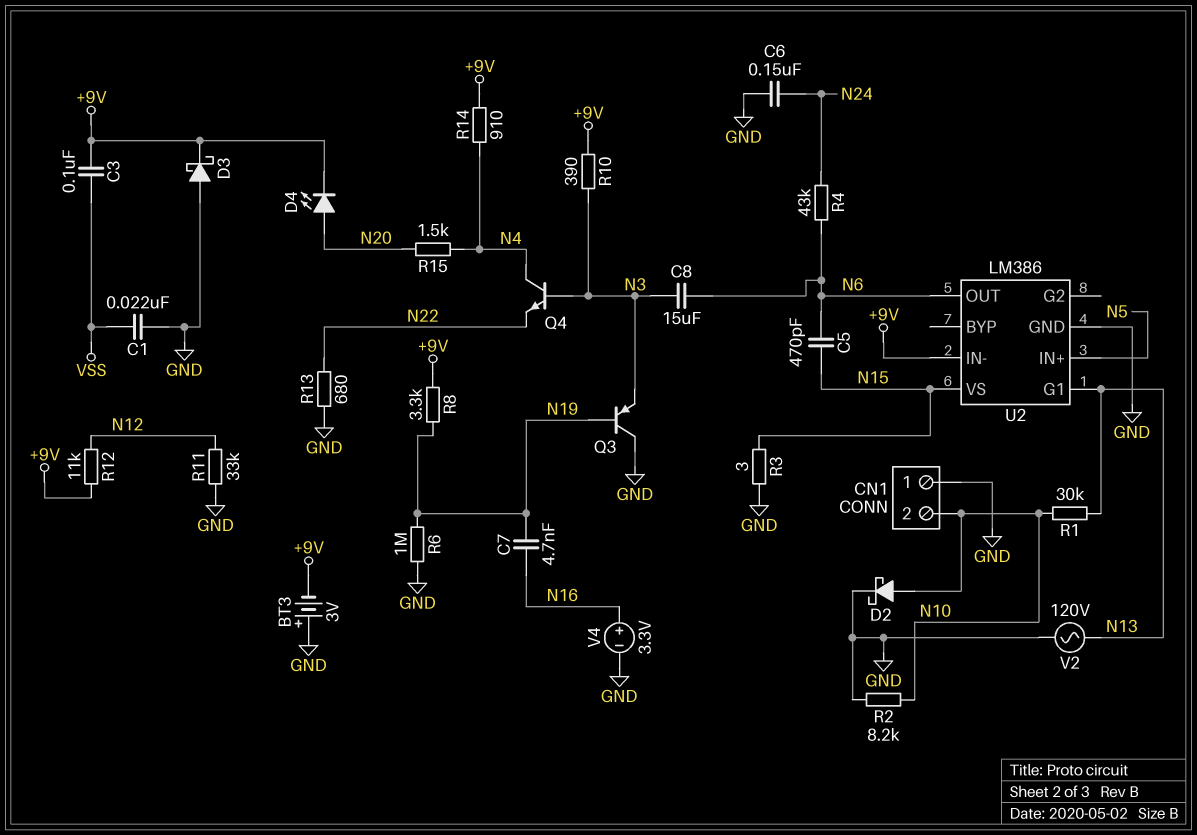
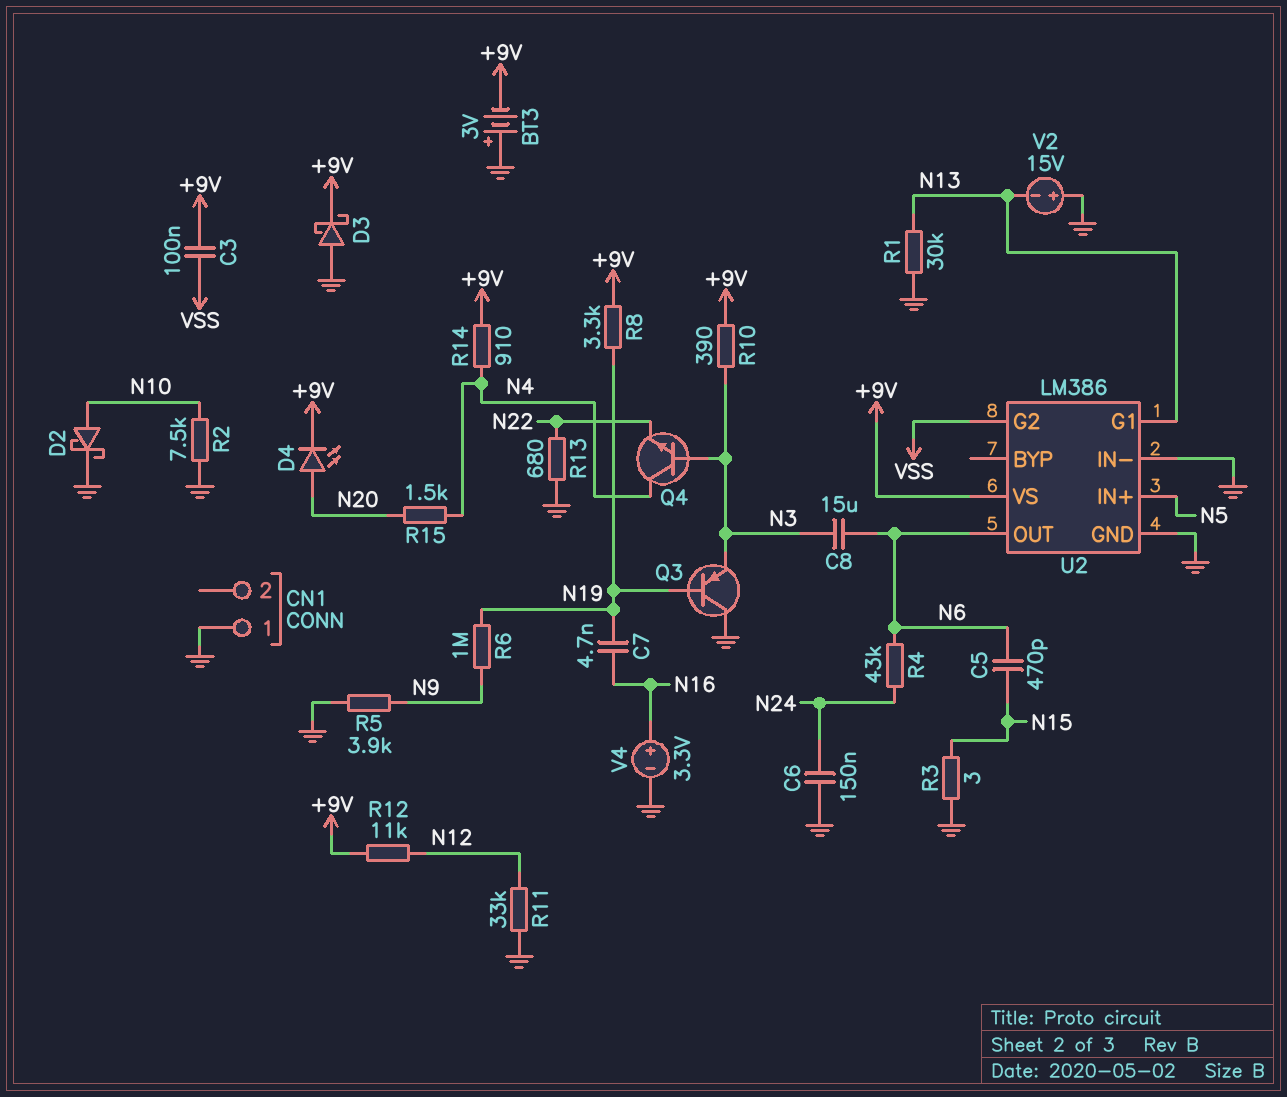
C1: 22nF (GND, VSS) -> none
CN1 pin 2: N10 -> none
R1: 30k (N10, N13) -> 30k (GND, N13)
R2: 8.2k (GND, N10) -> 7.5k (GND, N10)
R5: none -> 3.9k (GND, N9)
R6: 1M (GND, N19) -> 1M (N9, N19)
U2 pin G2: none -> VSS
U2 pin IN-: +9V -> GND
U2 pin VS: N15 -> +9V
V2: AC 120V (GND, N13) -> 15V (plus GND, minus N13)

